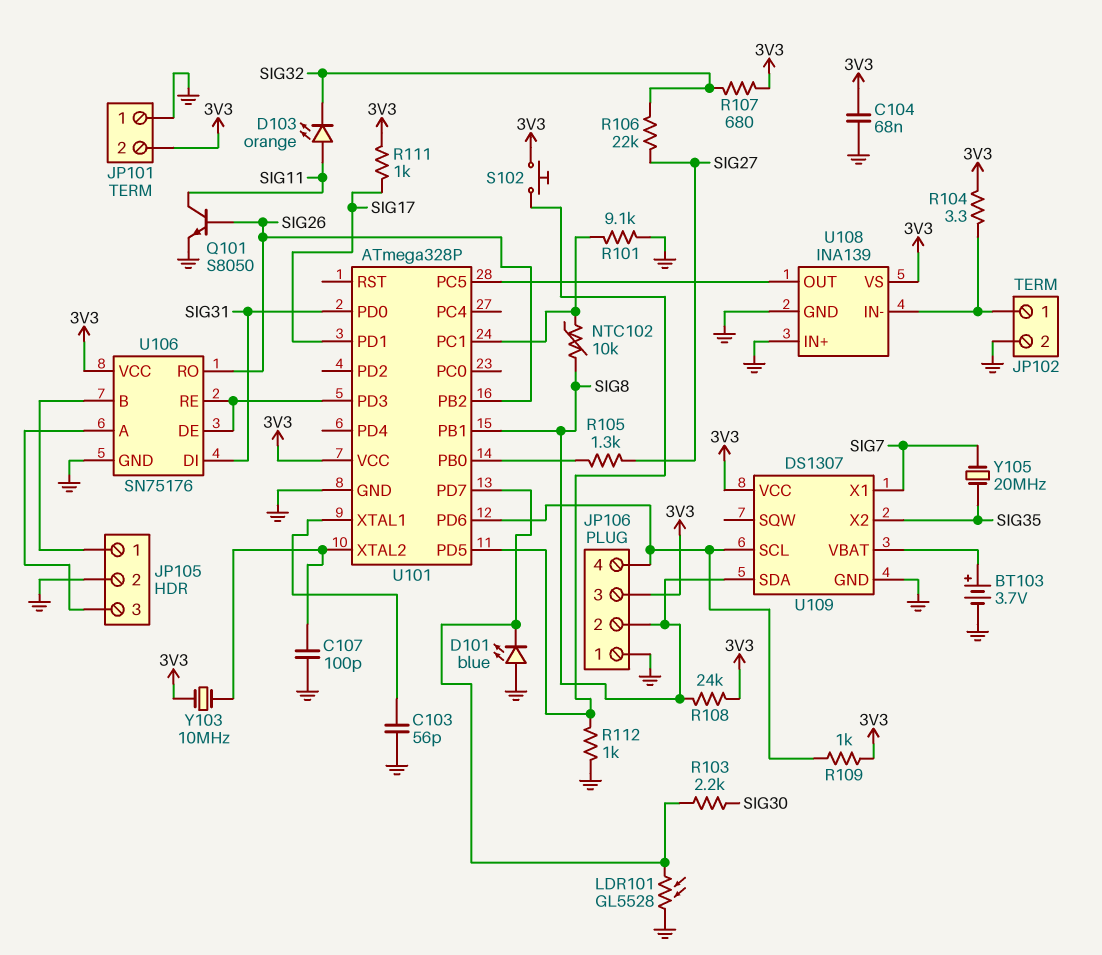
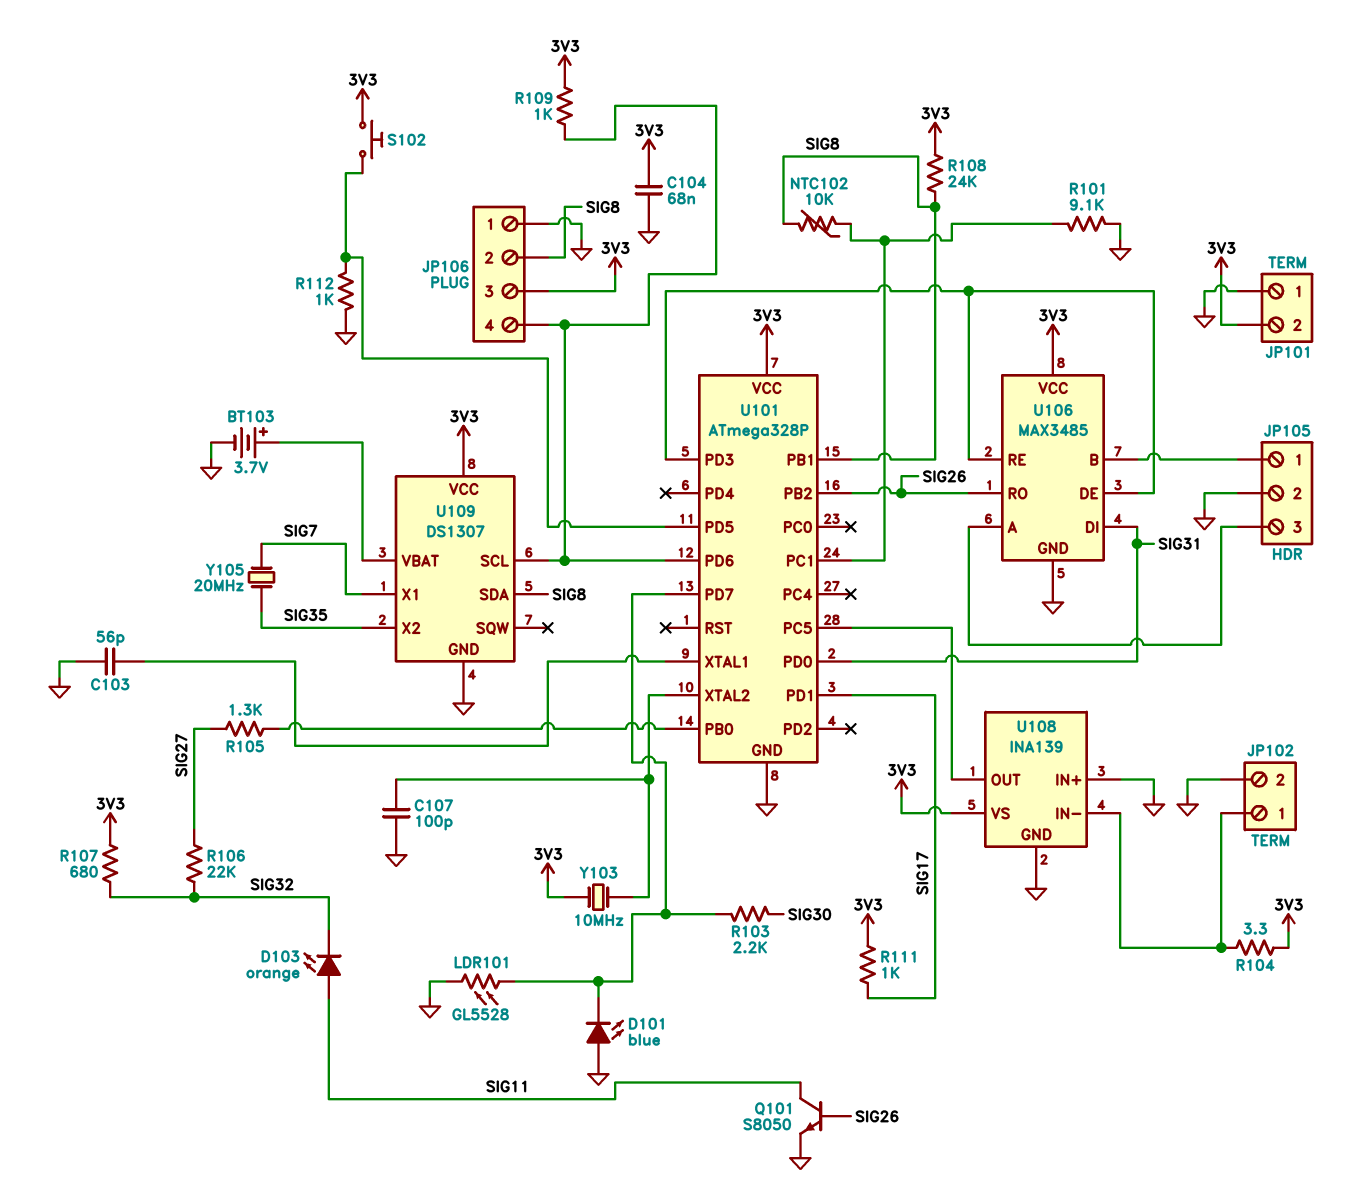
U106: SN75176 -> MAX3485

